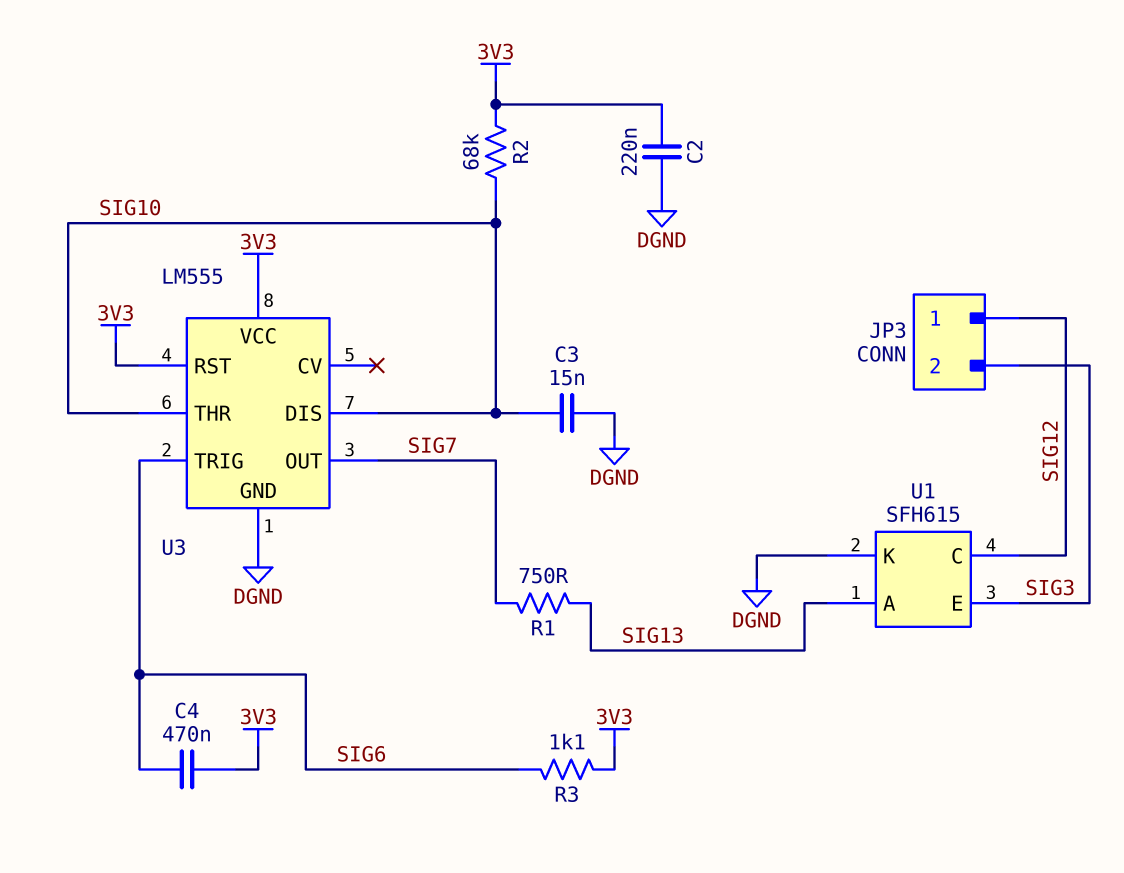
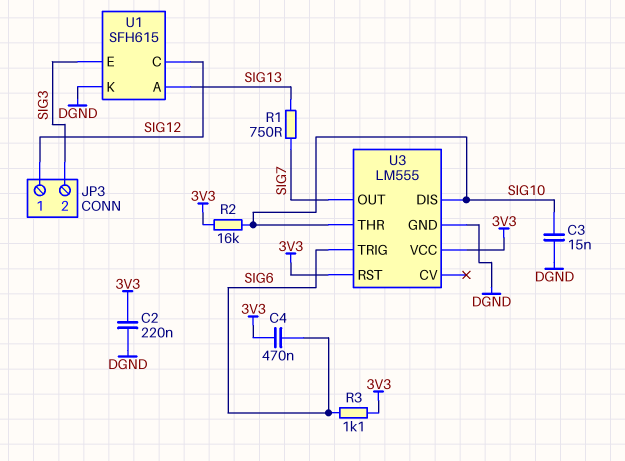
R2: 68k (3V3, SIG10) -> 16k (3V3, SIG10)

